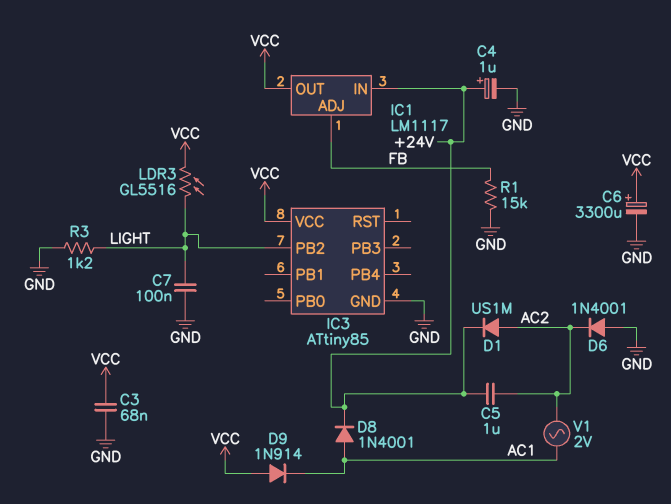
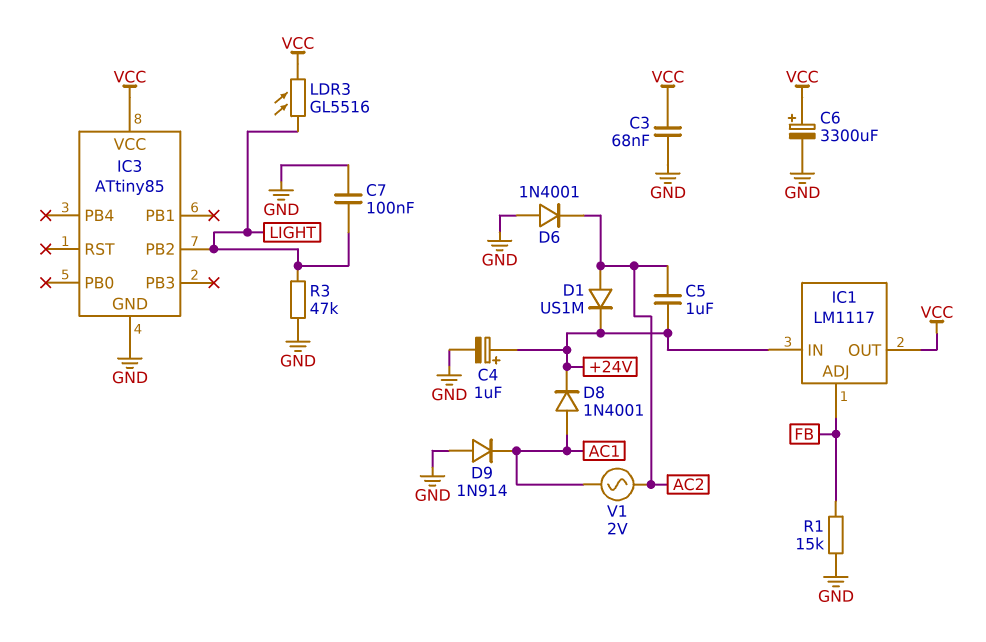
D9: diode 1N914 (A VCC, K AC1) -> diode 1N914 (A GND, K AC1)
R3: 1.2k (GND, LIGHT) -> 47k (GND, LIGHT)

